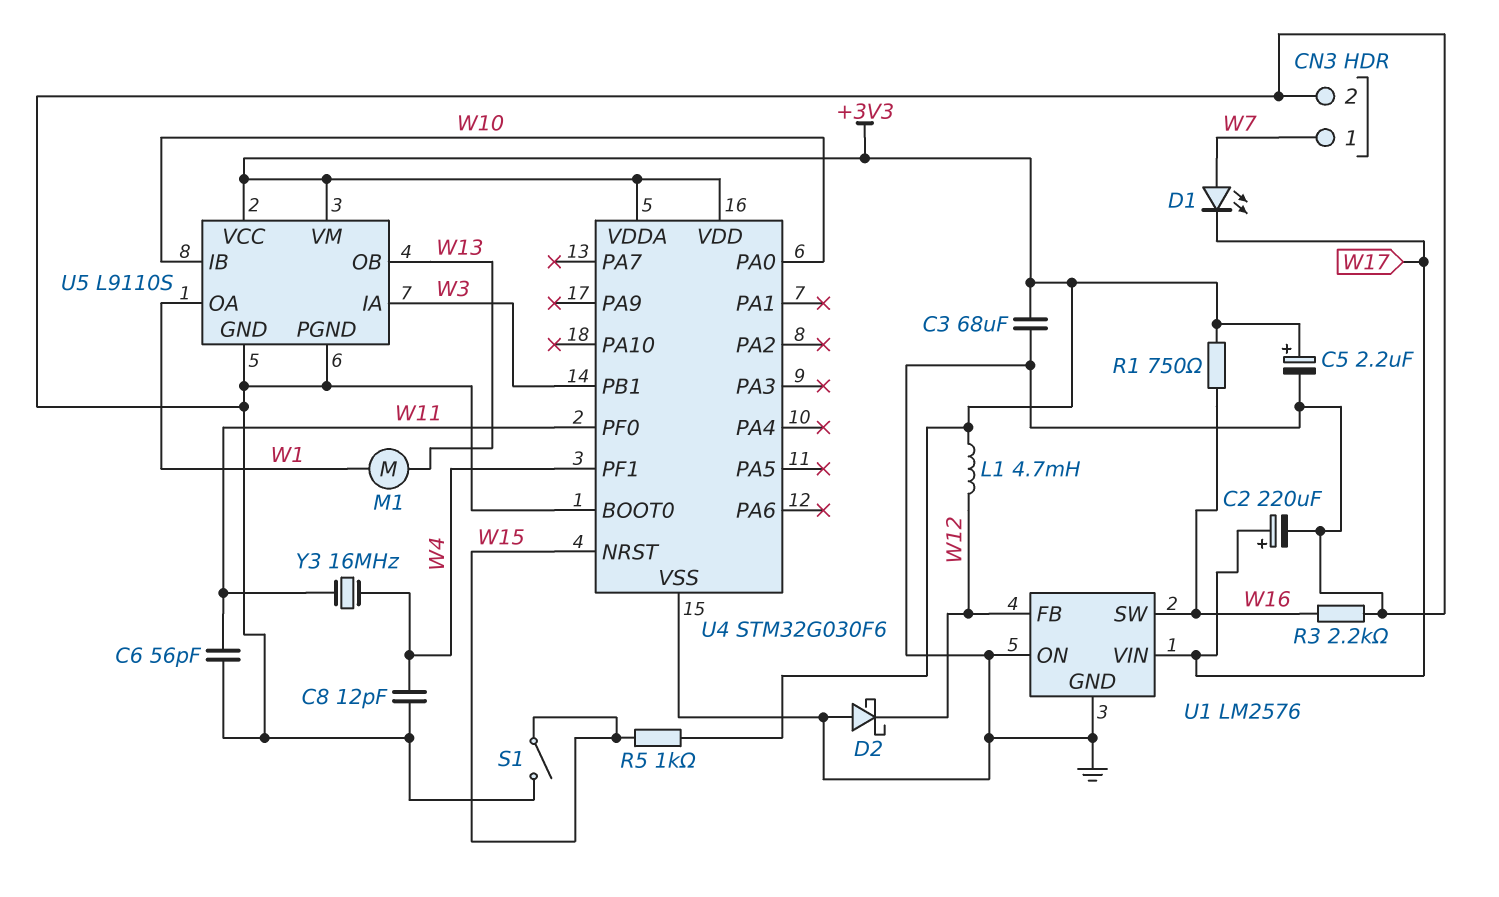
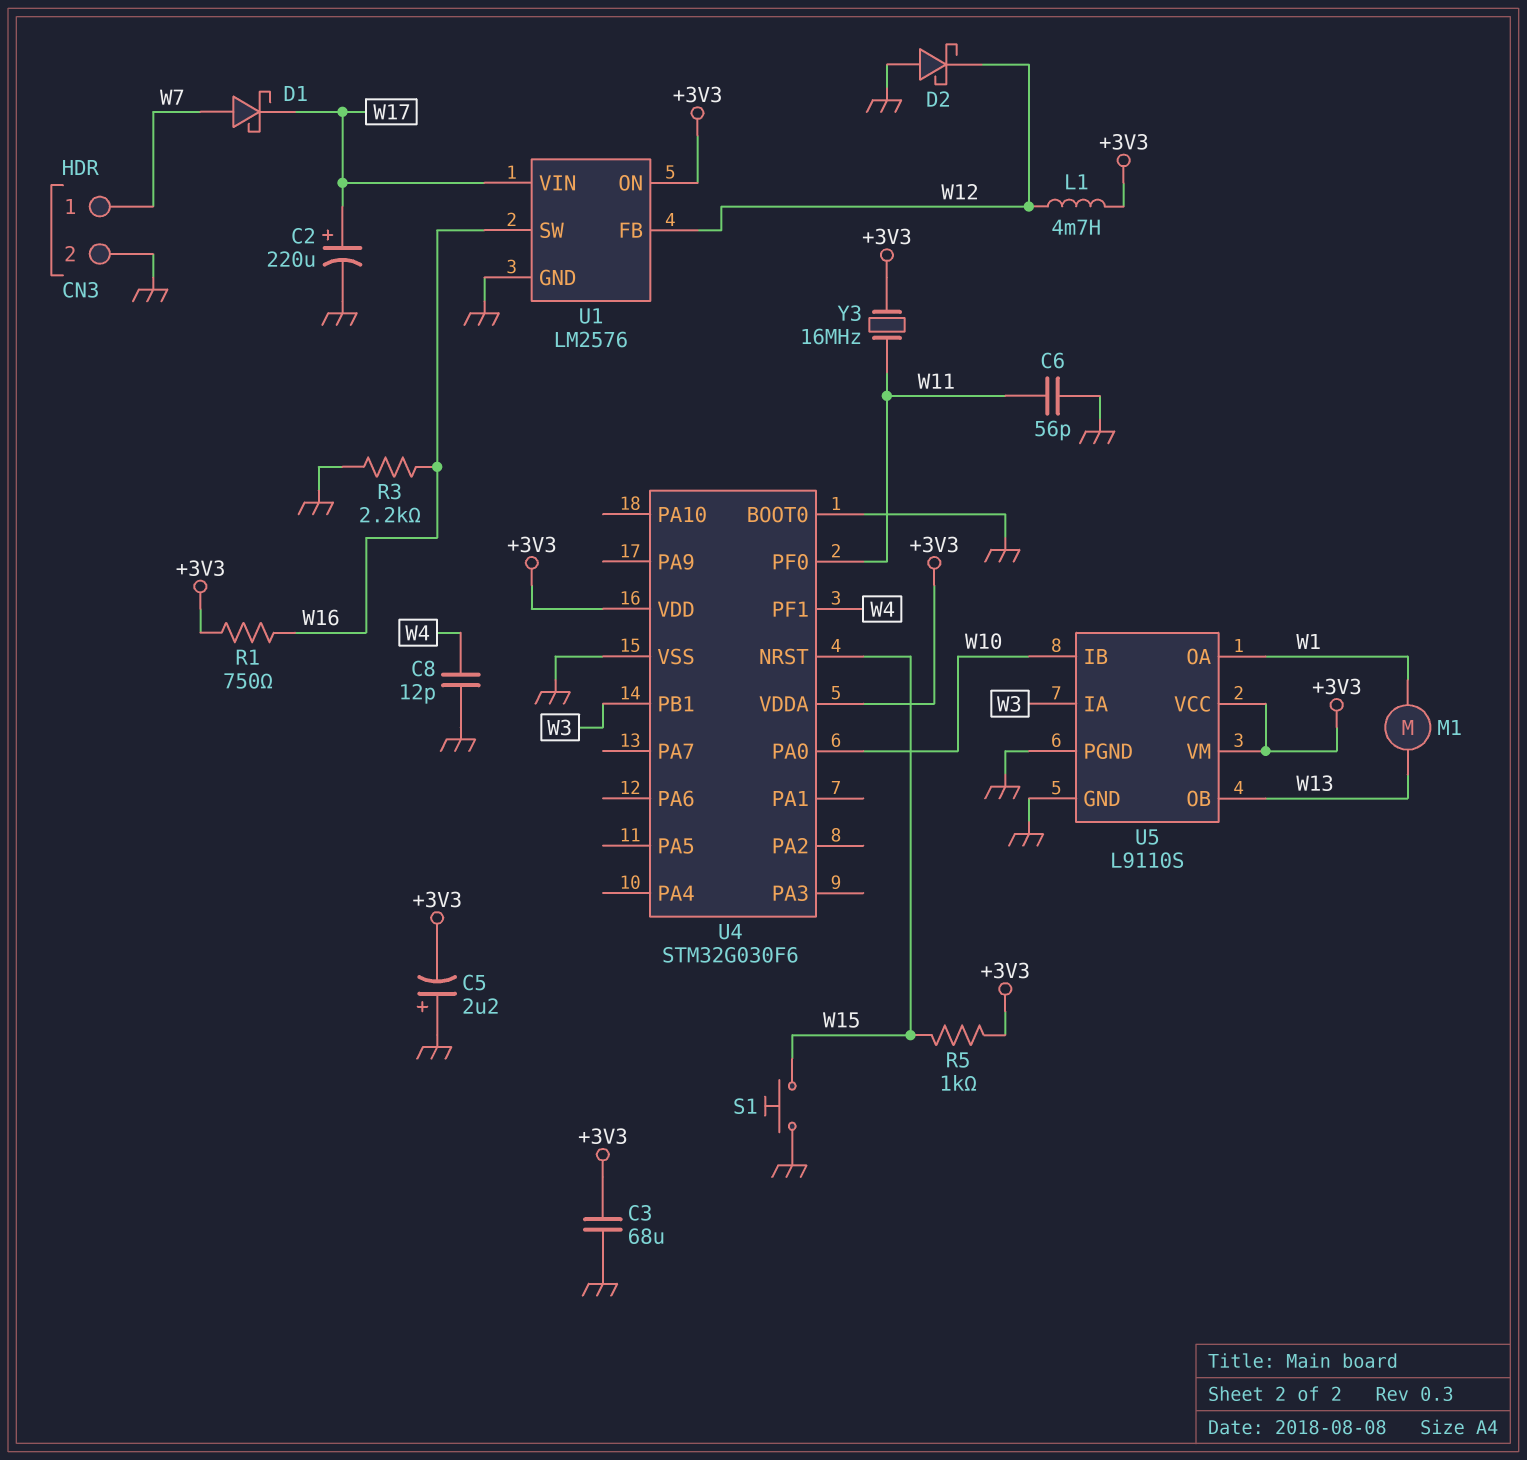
C5: 2.2uF (plus +3V3, minus GND) -> 2.2uF (plus GND, minus +3V3)
D1: LED (A W7, K W17) -> schottky (A W7, K W17)
S1: switch (GND, W15) -> button (GND, W15)
U1 pin ON: GND -> +3V3
Y3: 16MHz (W4, W11) -> 16MHz (+3V3, W11)

